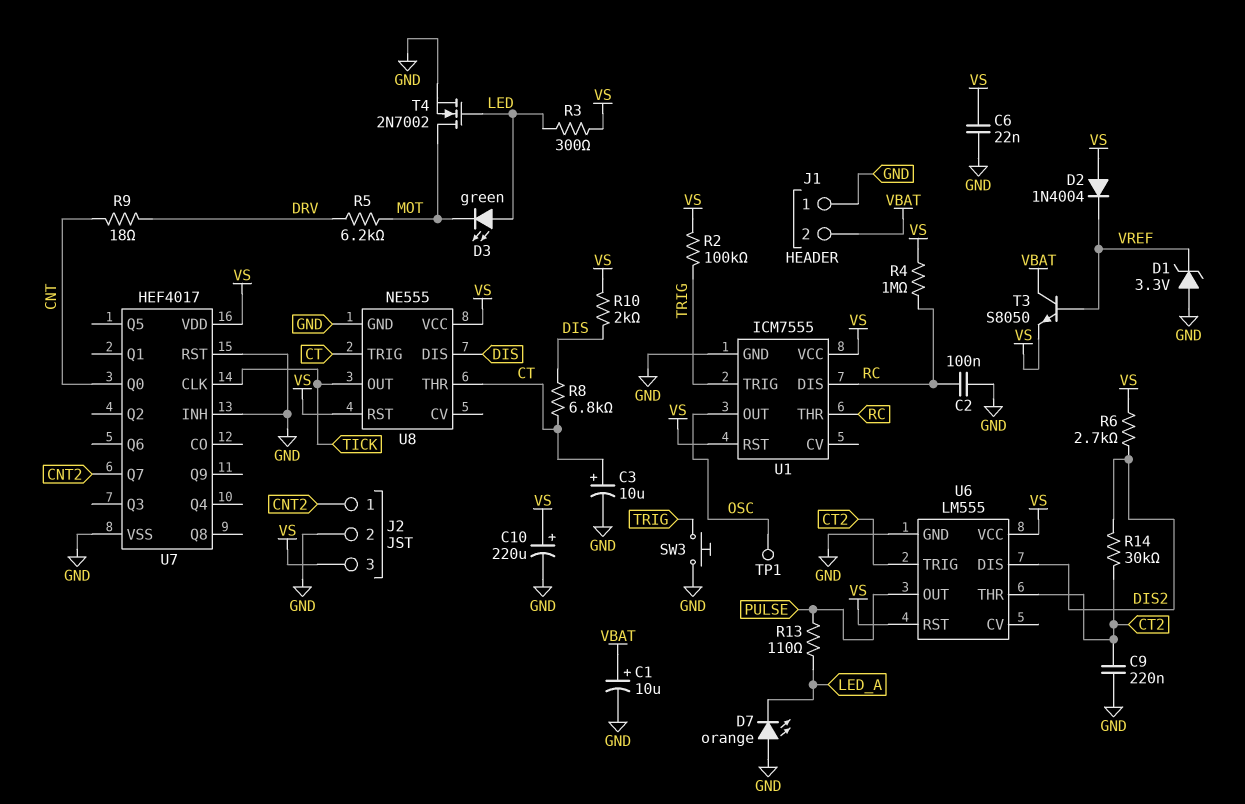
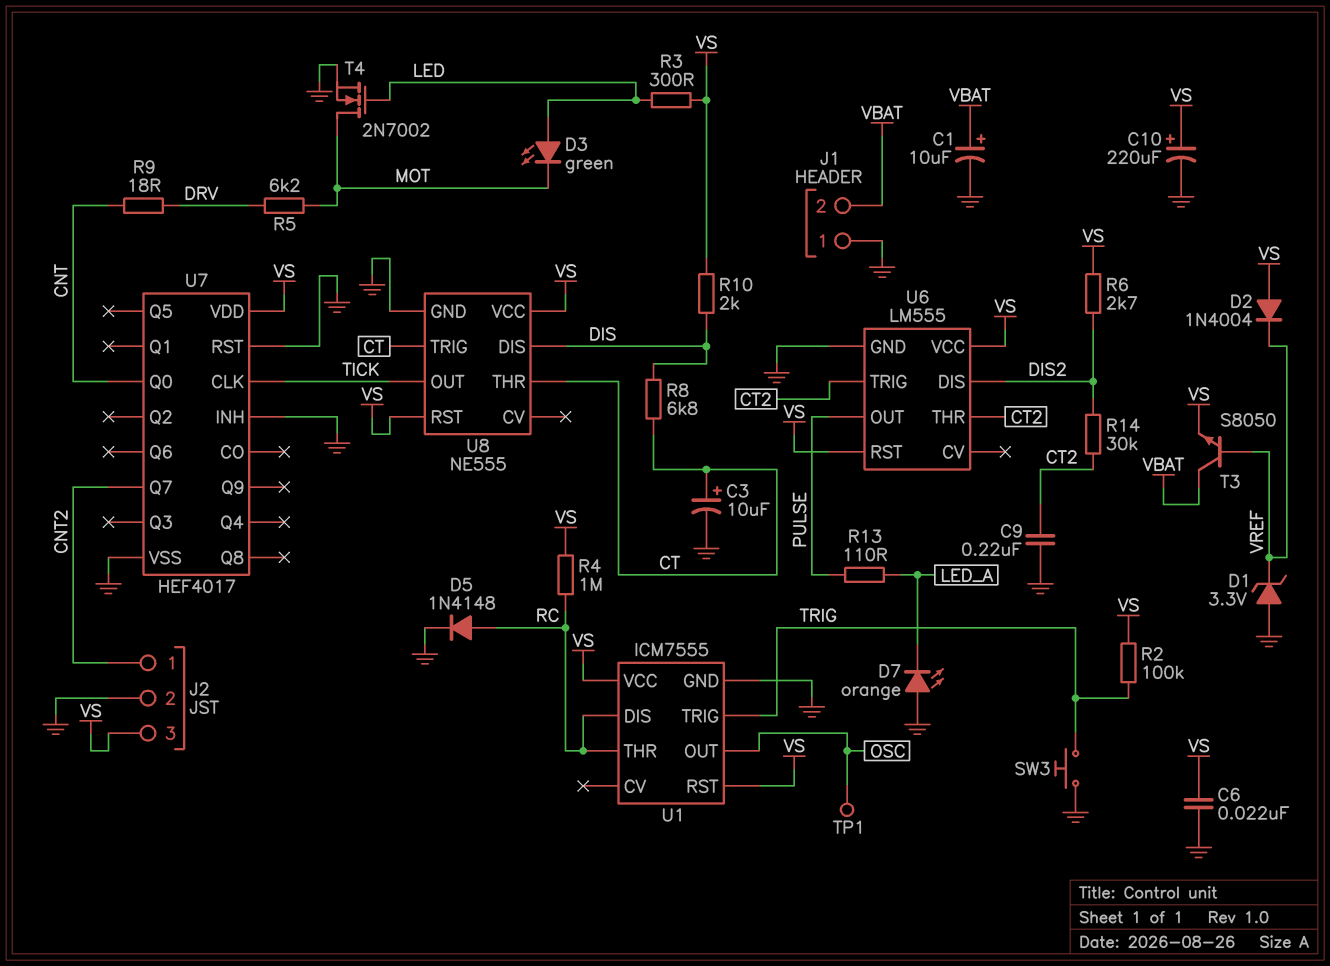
C2: 100nF (GND, RC) -> none
D5: none -> diode 1N4148 (A RC, K GND)

